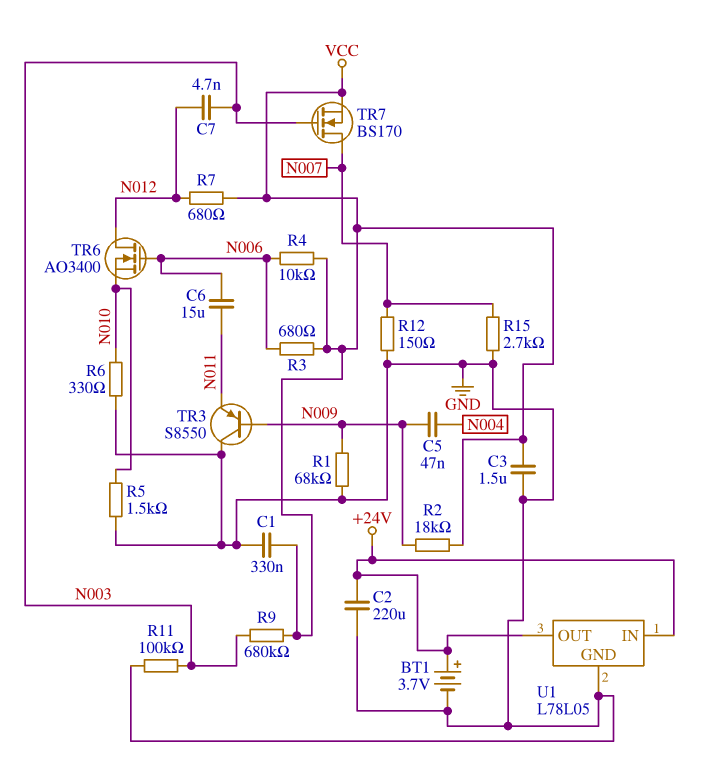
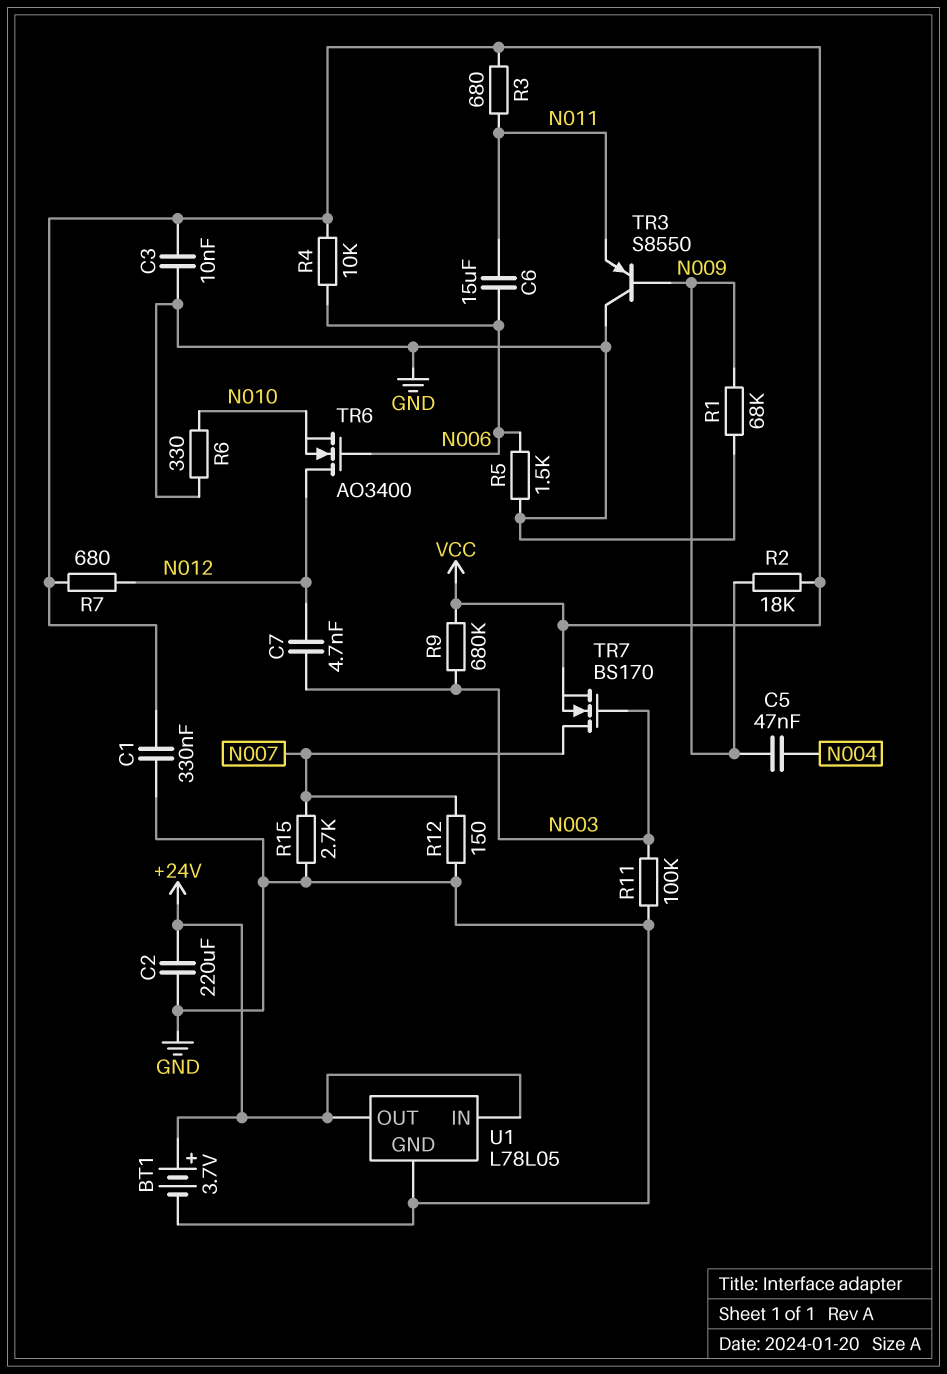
C3: 1.5uF (GND, VCC) -> 10nF (GND, VCC)
R3: 680 (N006, VCC) -> 680 (N011, VCC)
R5: 1.5k (GND, N010) -> 1.5k (GND, N006)

